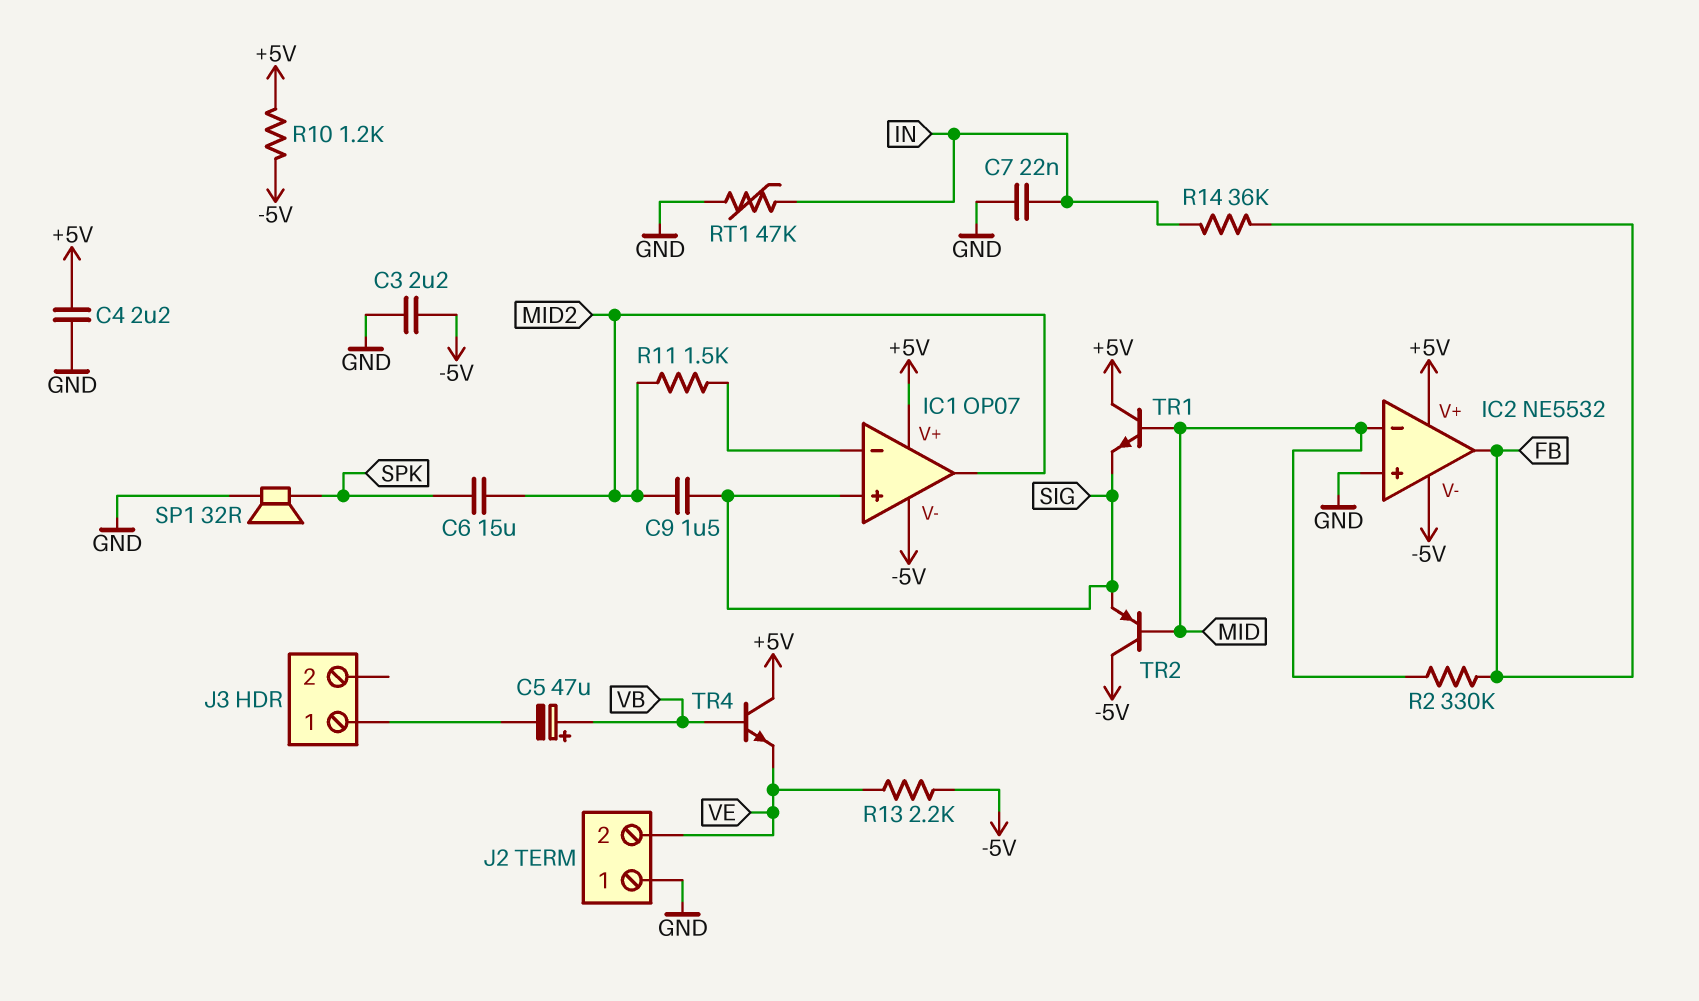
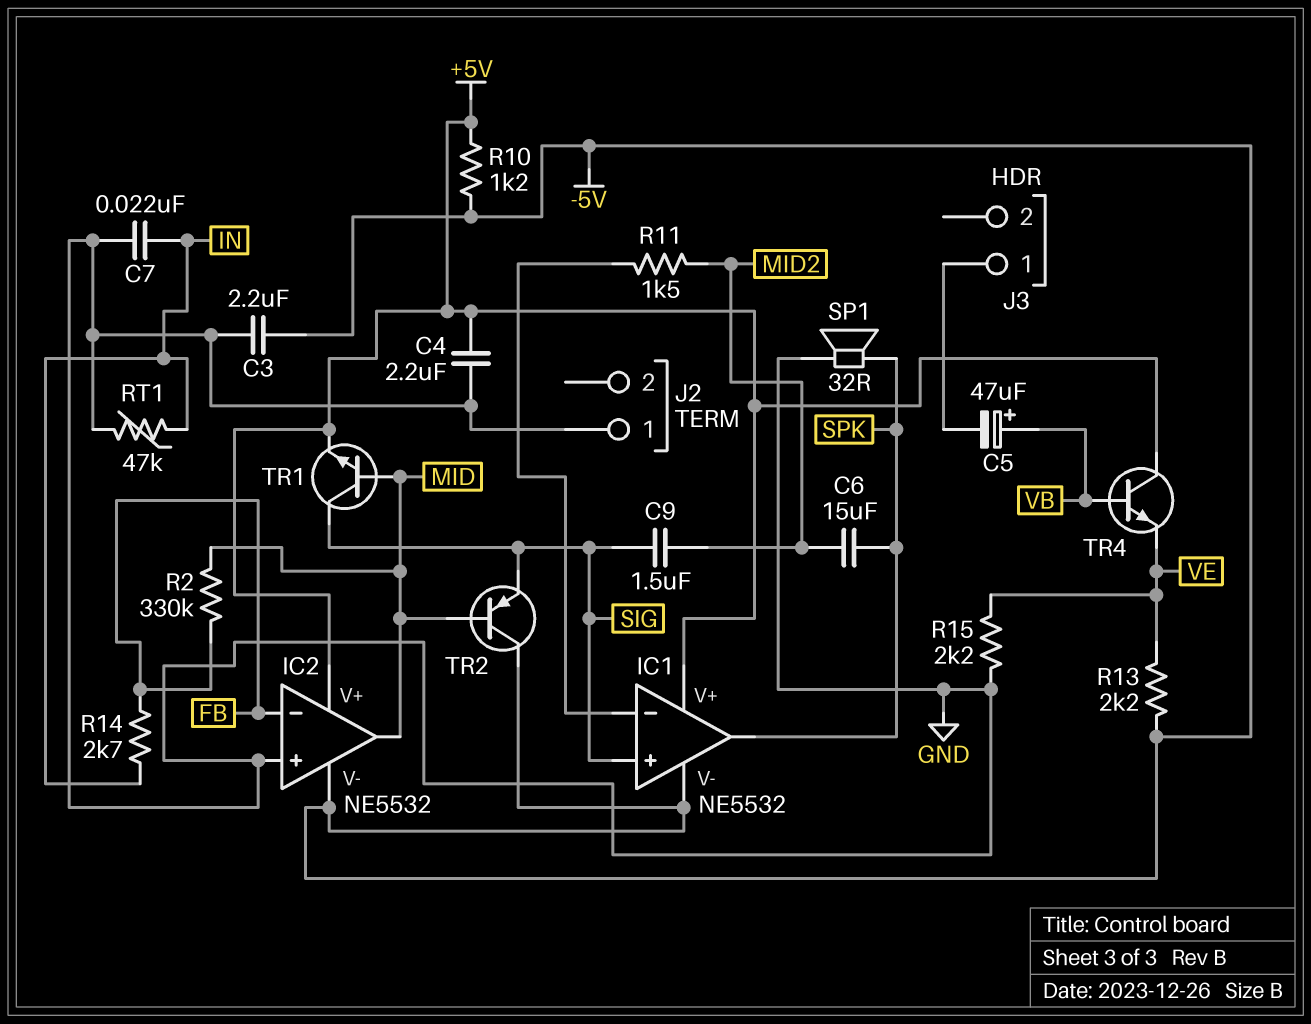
IC1: OP07 -> NE5532
IC1 pin out: MID2 -> SPK
IC2 pin in-: MID -> FB
IC2 pin out: FB -> MID
J2 pin 2: VE -> none
R14: 36k (FB, IN) -> 2.7k (FB, IN)
R15: none -> 2.2k (GND, VE)
TR1: NPN (B MID, C +5V, E SIG) -> NPN (B MID, C SIG, E +5V)

